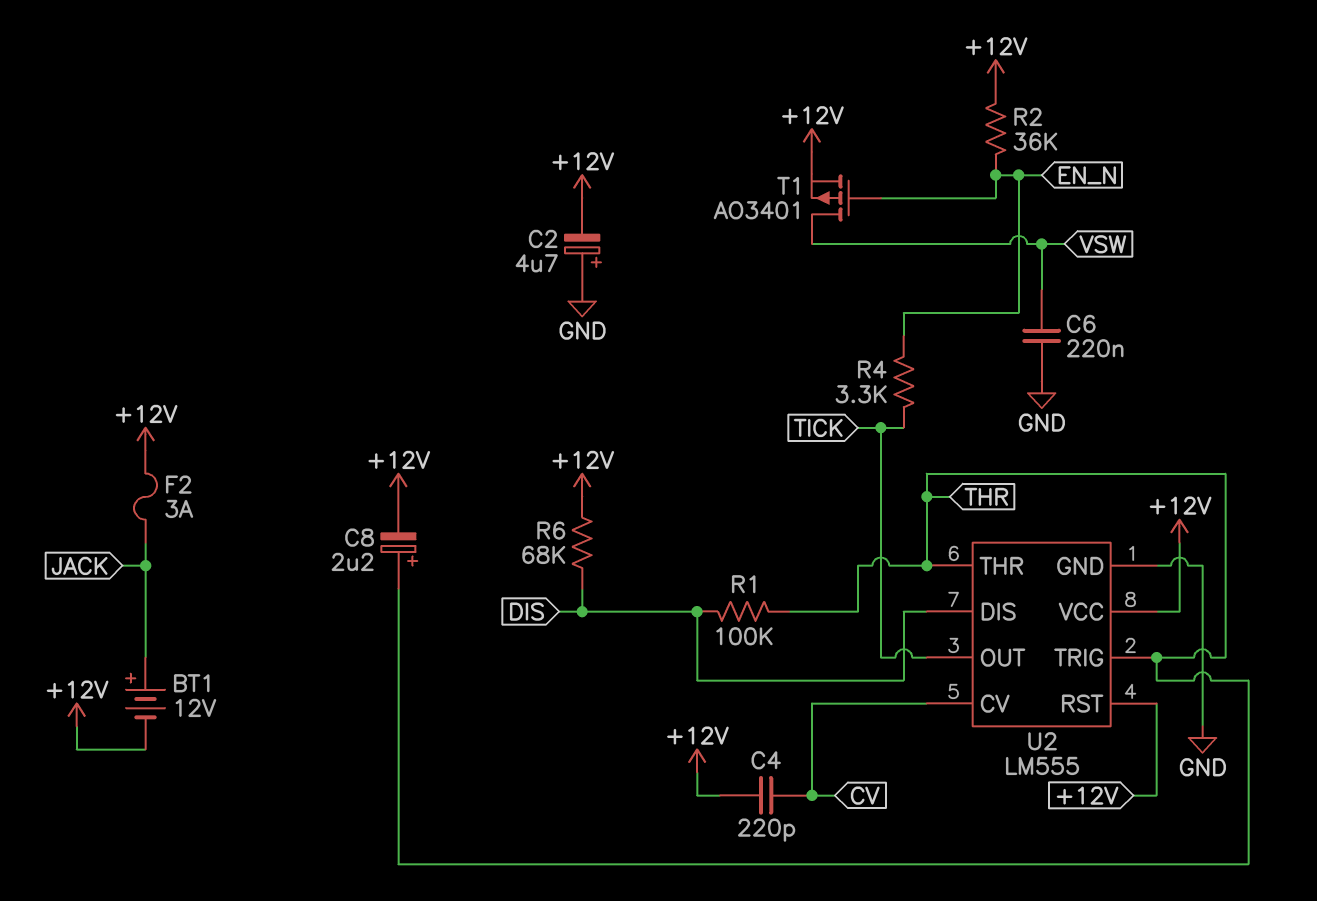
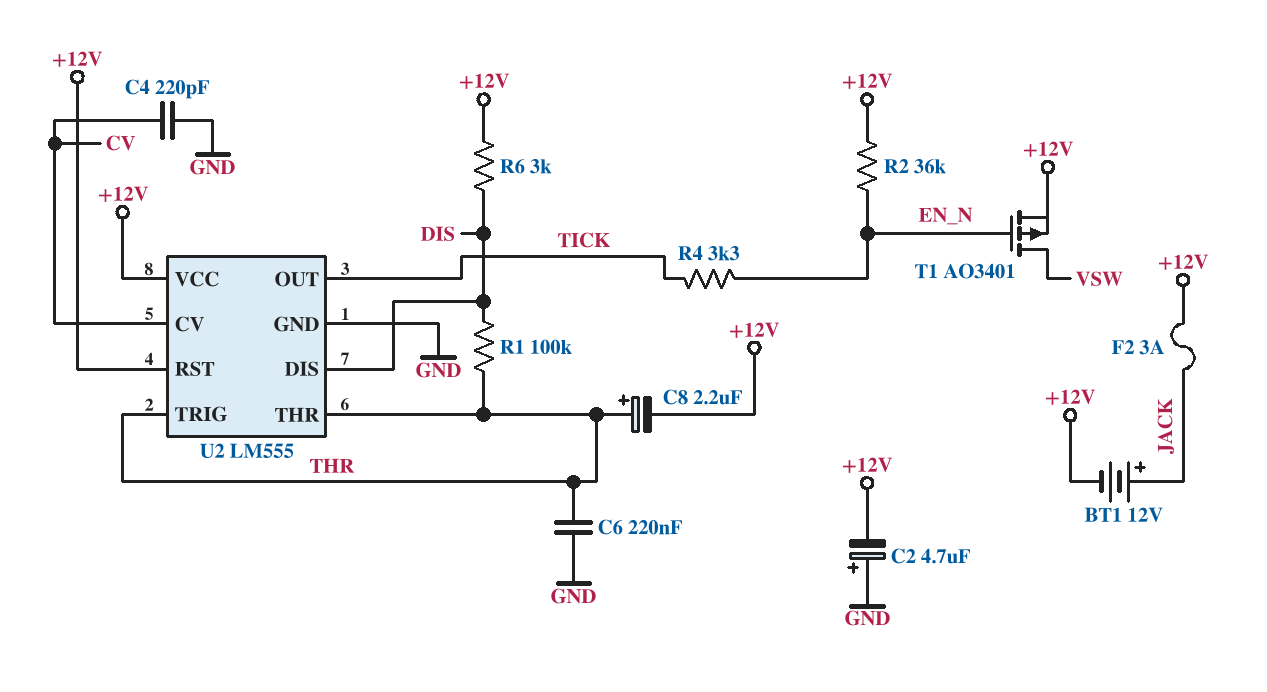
C4: 220pF (+12V, CV) -> 220pF (CV, GND)
C6: 220nF (GND, VSW) -> 220nF (GND, THR)
R6: 68k (+12V, DIS) -> 3k (+12V, DIS)

